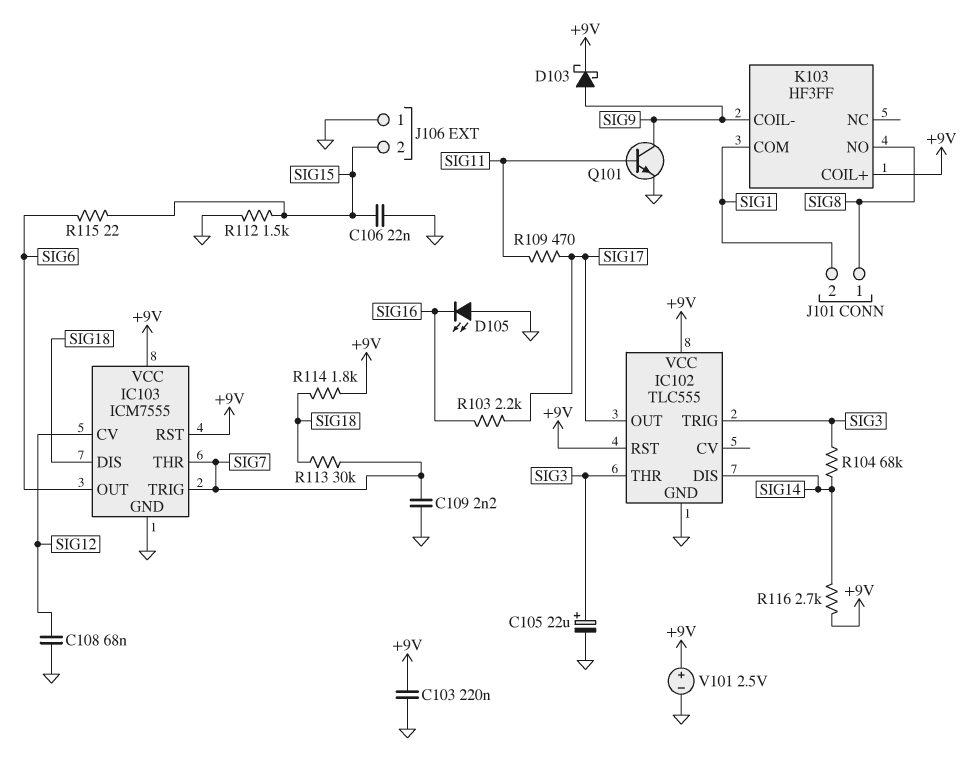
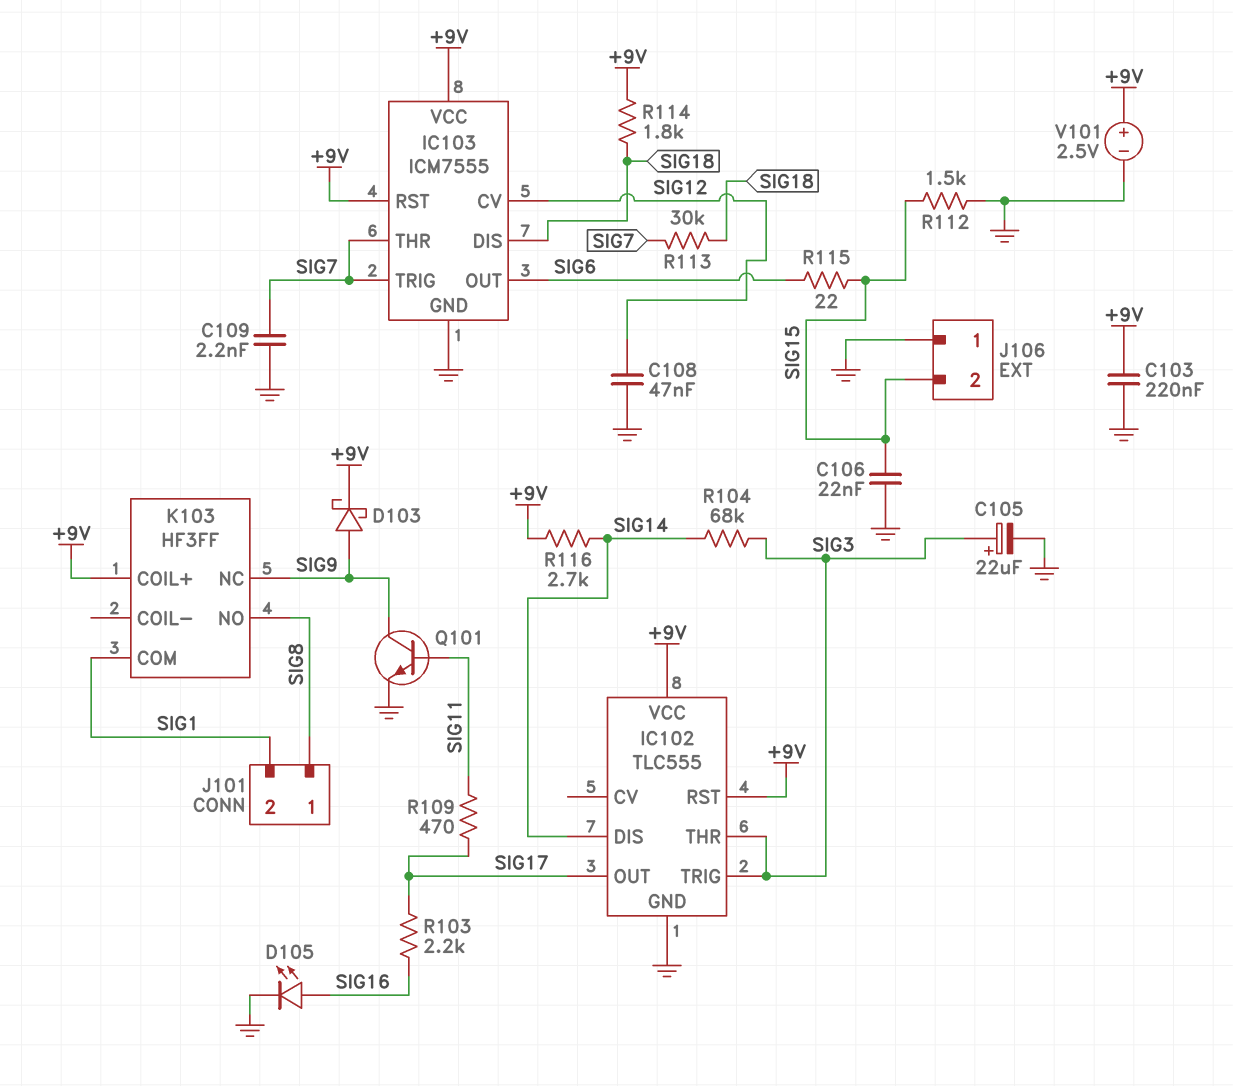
C108: 68nF (GND, SIG12) -> 47nF (GND, SIG12)
D105: LED (A GND, K SIG16) -> LED (A SIG16, K GND)
K103 pin COIL-: SIG9 -> none
K103 pin NC: none -> SIG9

